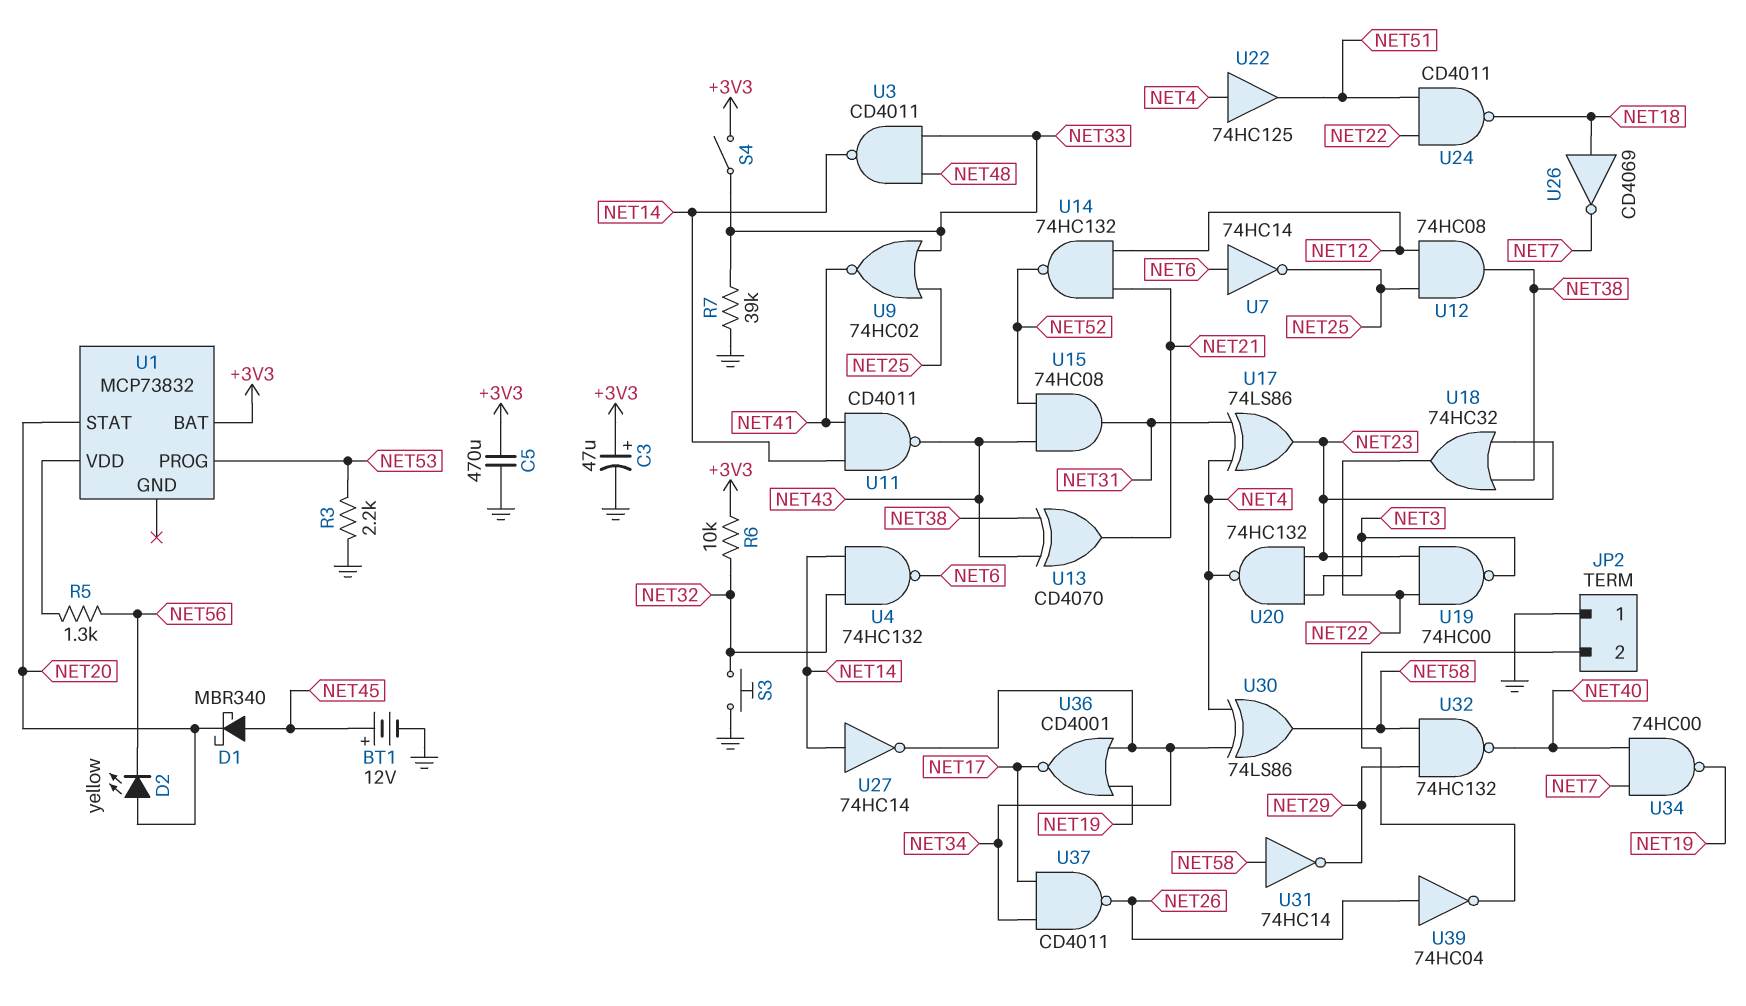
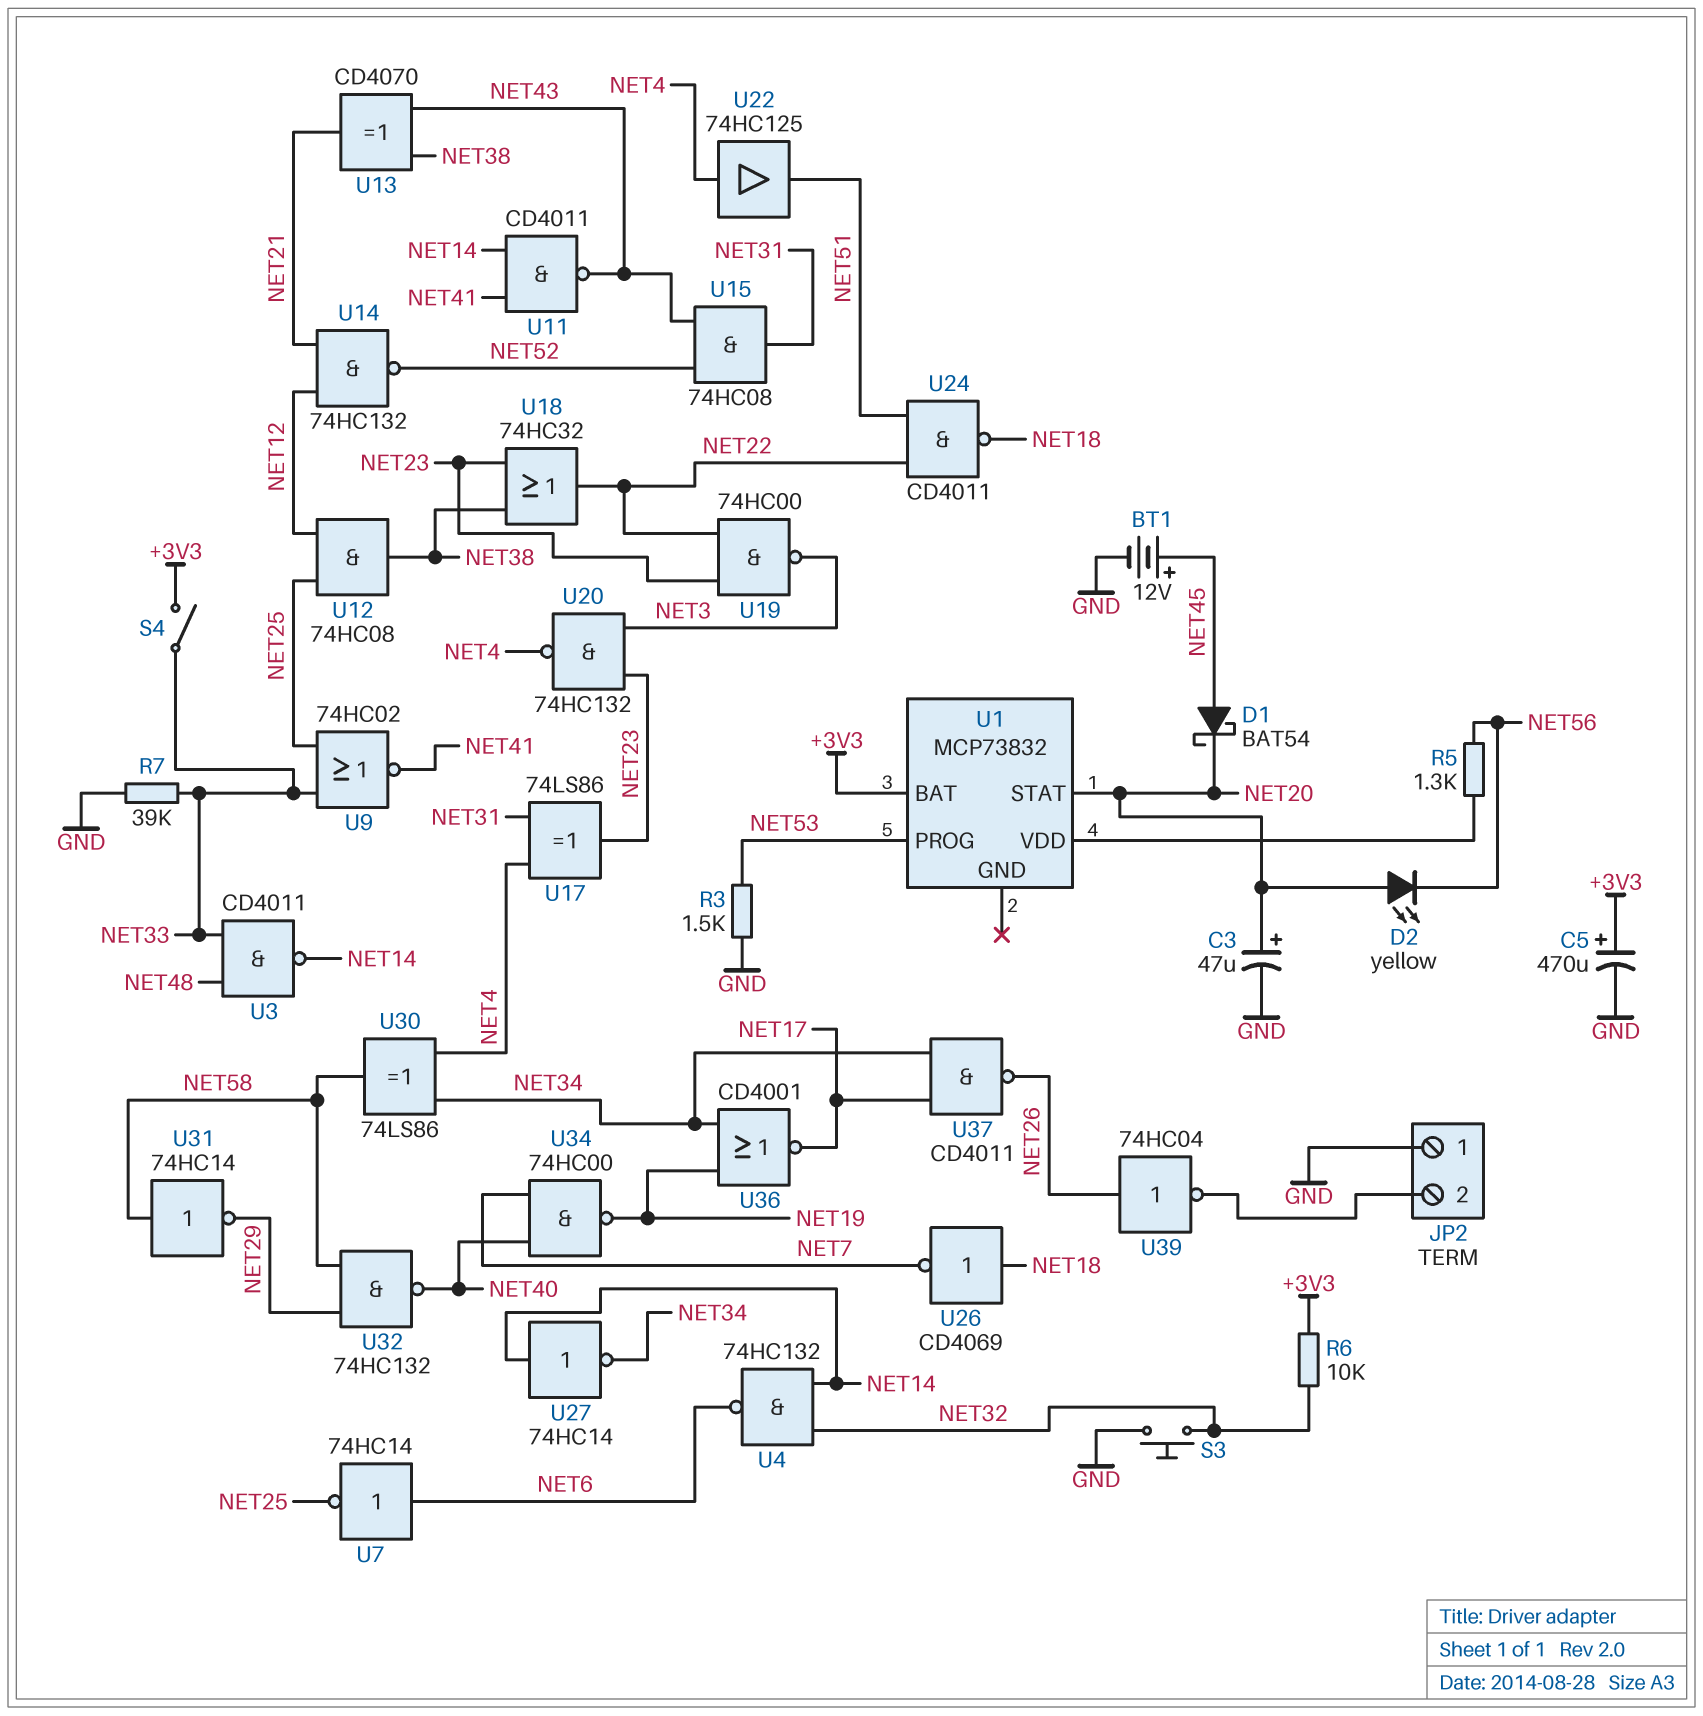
C3: 47uF (plus +3V3, minus GND) -> 47uF (plus NET20, minus GND)
C5: 470uF (+3V3, GND) -> 470uF (plus +3V3, minus GND)
D1: schottky MBR340 (A NET45, K NET20) -> schottky BAT54 (A NET45, K NET20)
R3: 2.2k (GND, NET53) -> 1.5k (GND, NET53)

